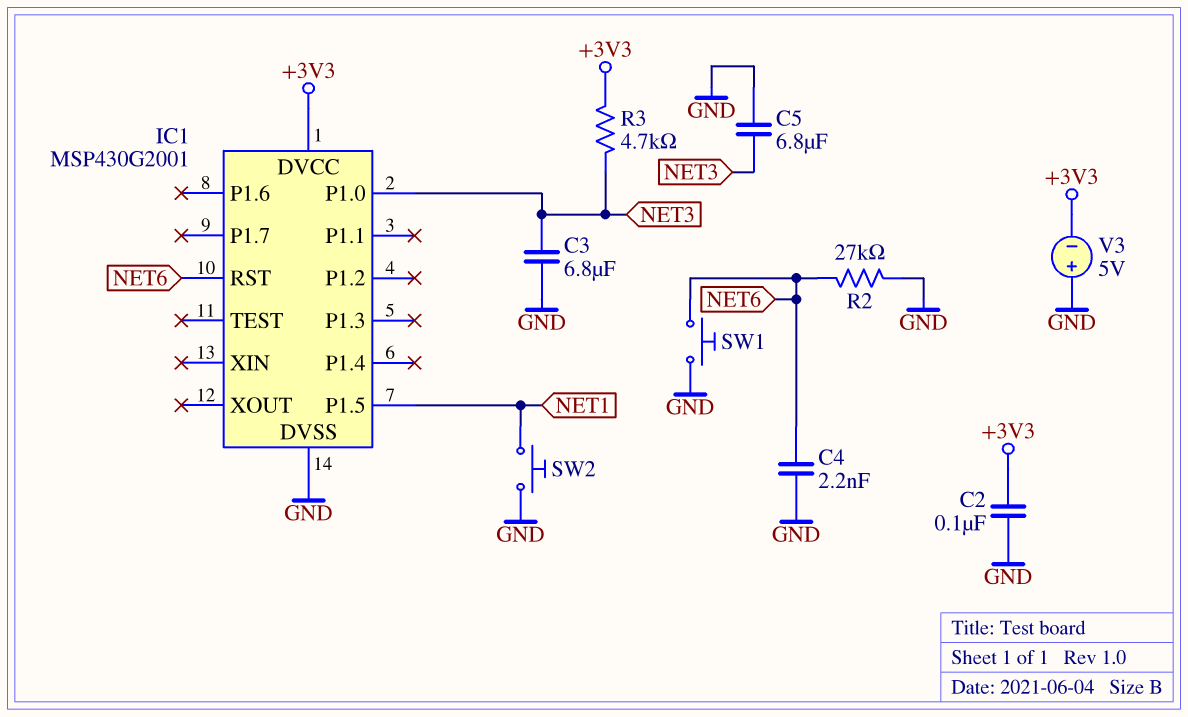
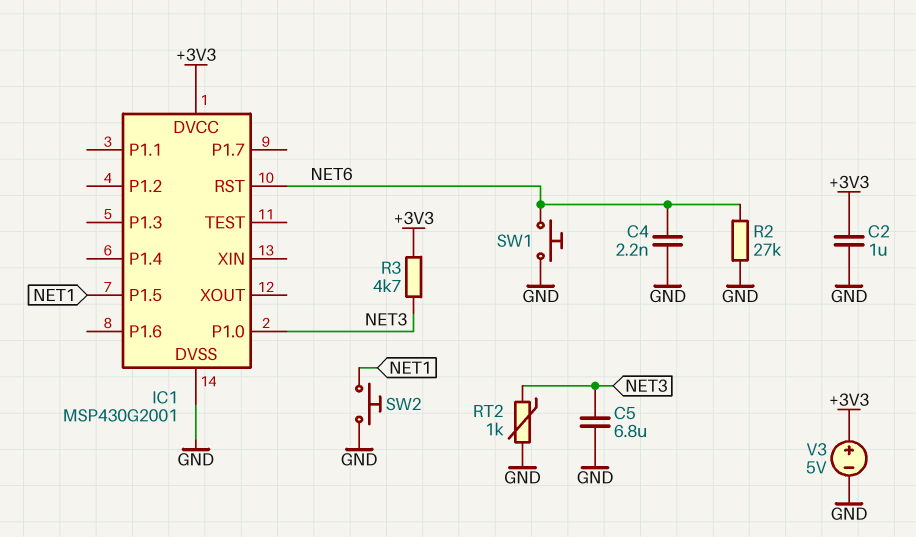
C2: 100nF (+3V3, GND) -> 1uF (+3V3, GND)
C3: 6.8uF (GND, NET3) -> none
RT2: none -> 1k (GND, NET3)
V3: 5V (plus GND, minus +3V3) -> 5V (plus +3V3, minus GND)

